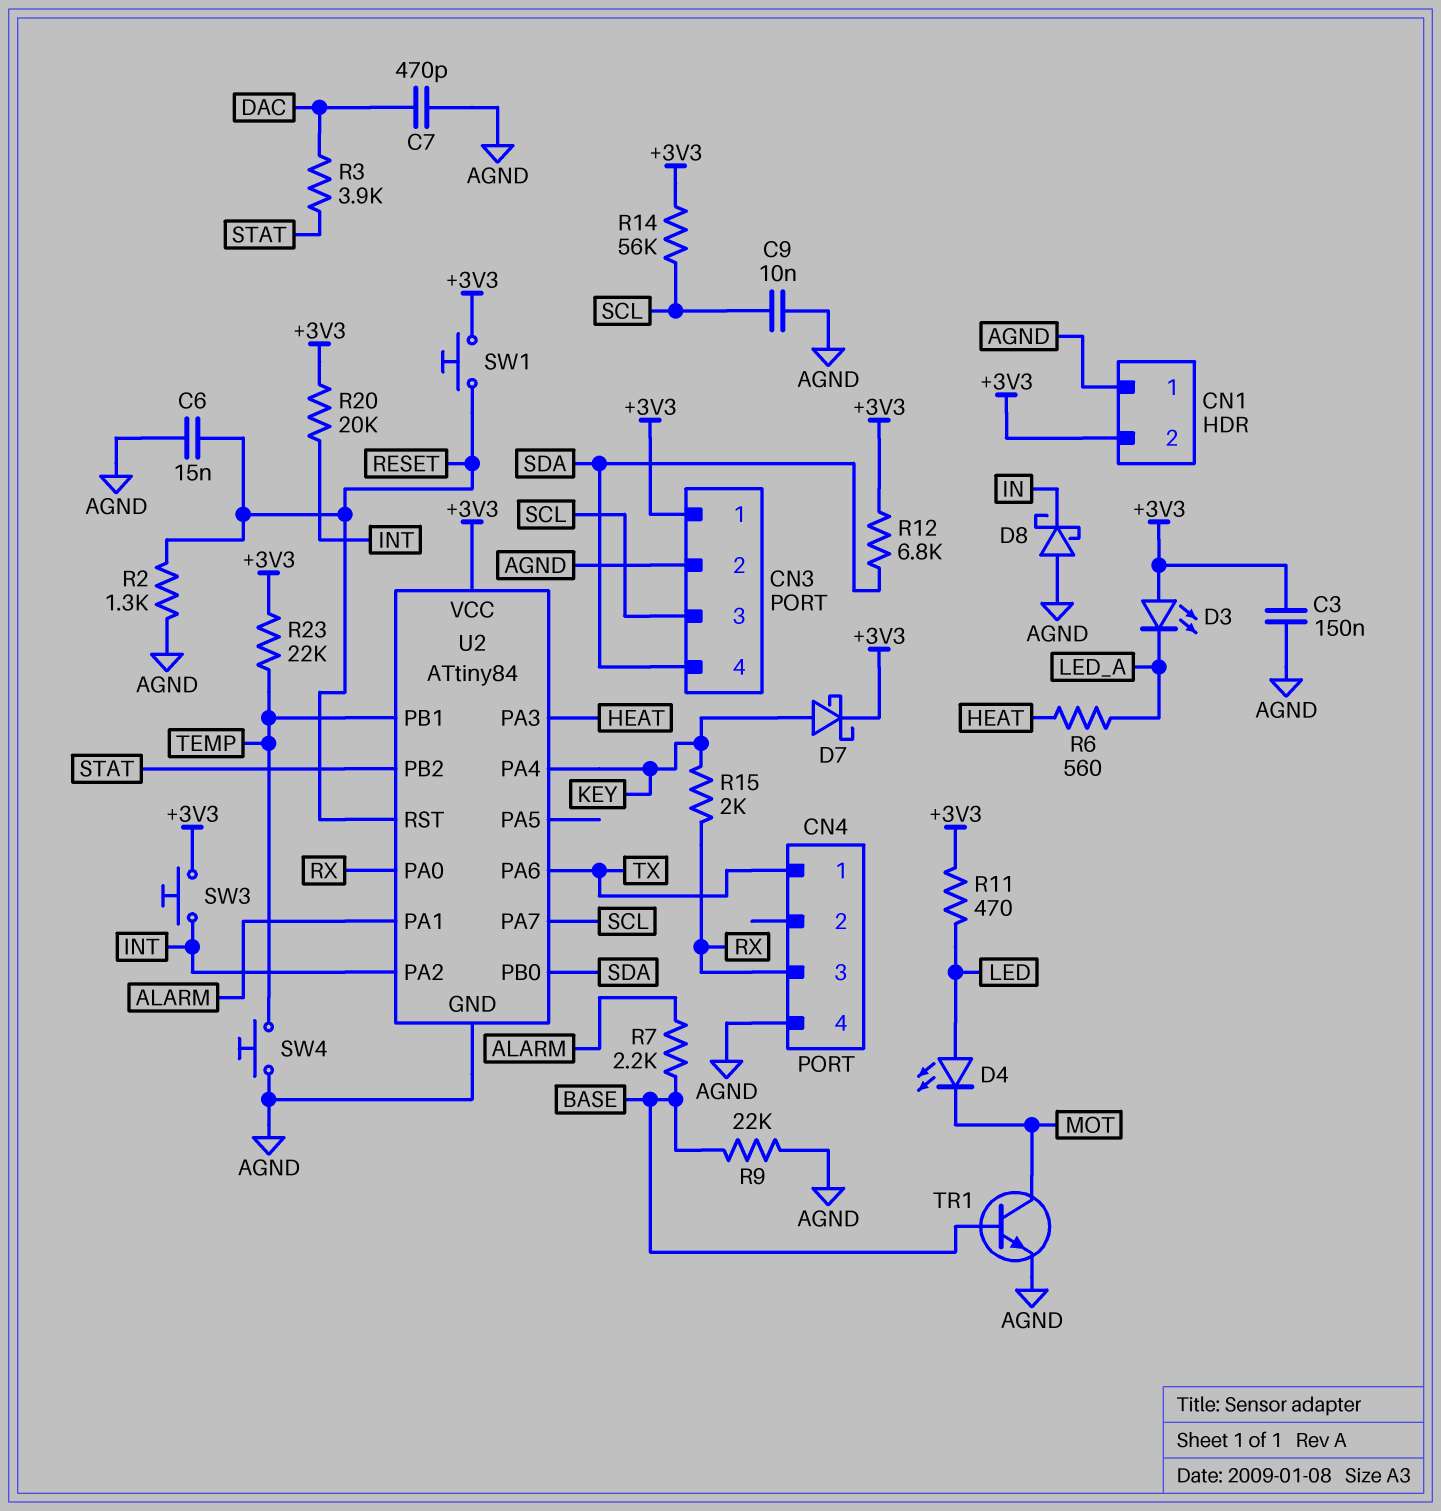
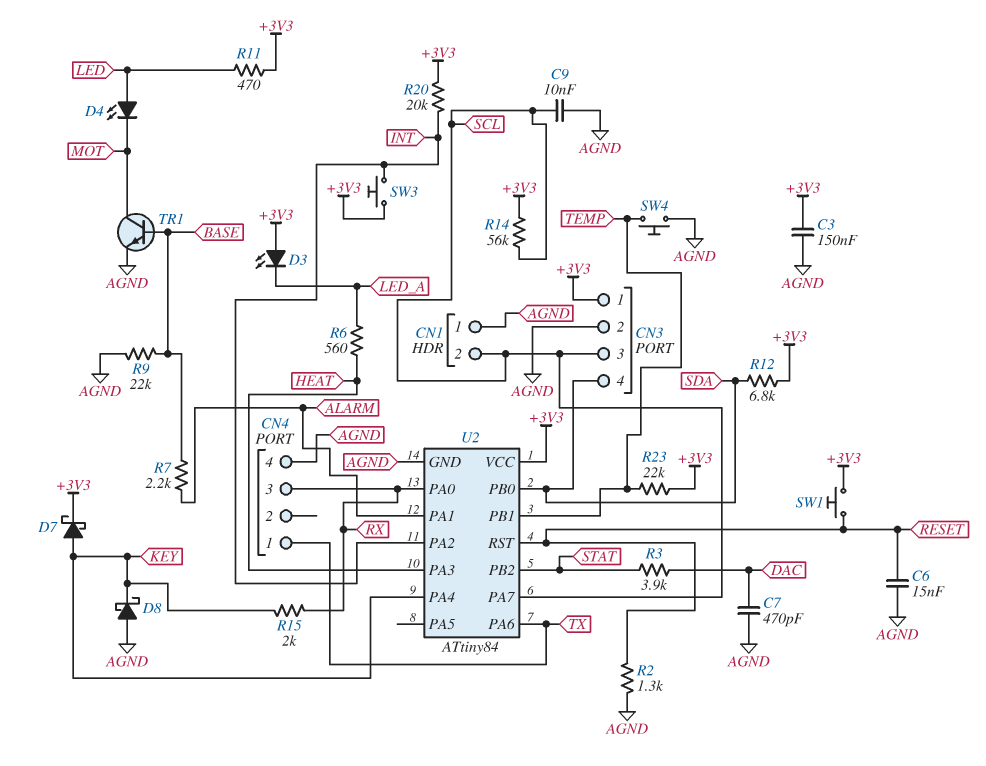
CN1 pin 2: +3V3 -> SCL
D8: schottky (A AGND, K IN) -> schottky (A AGND, K KEY)

